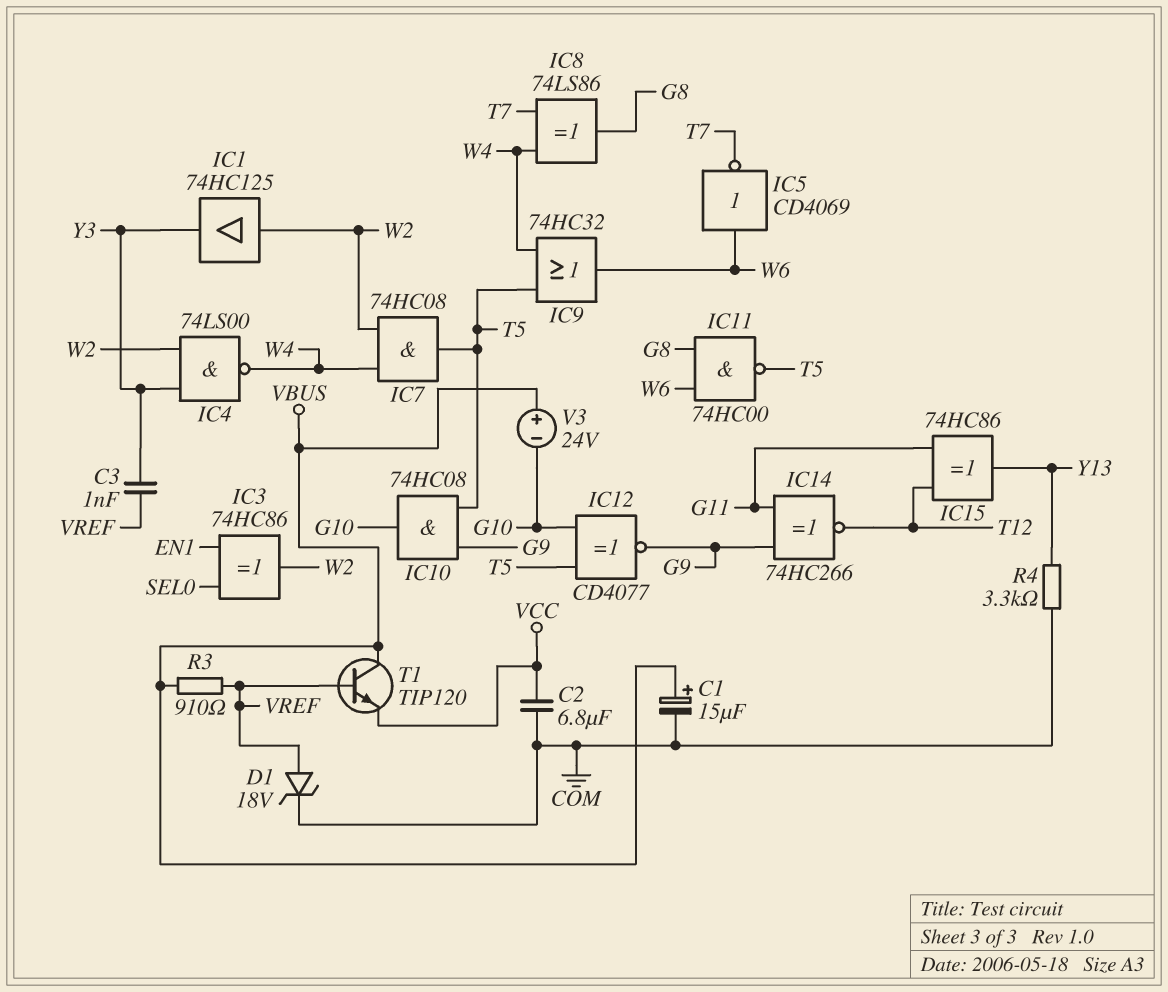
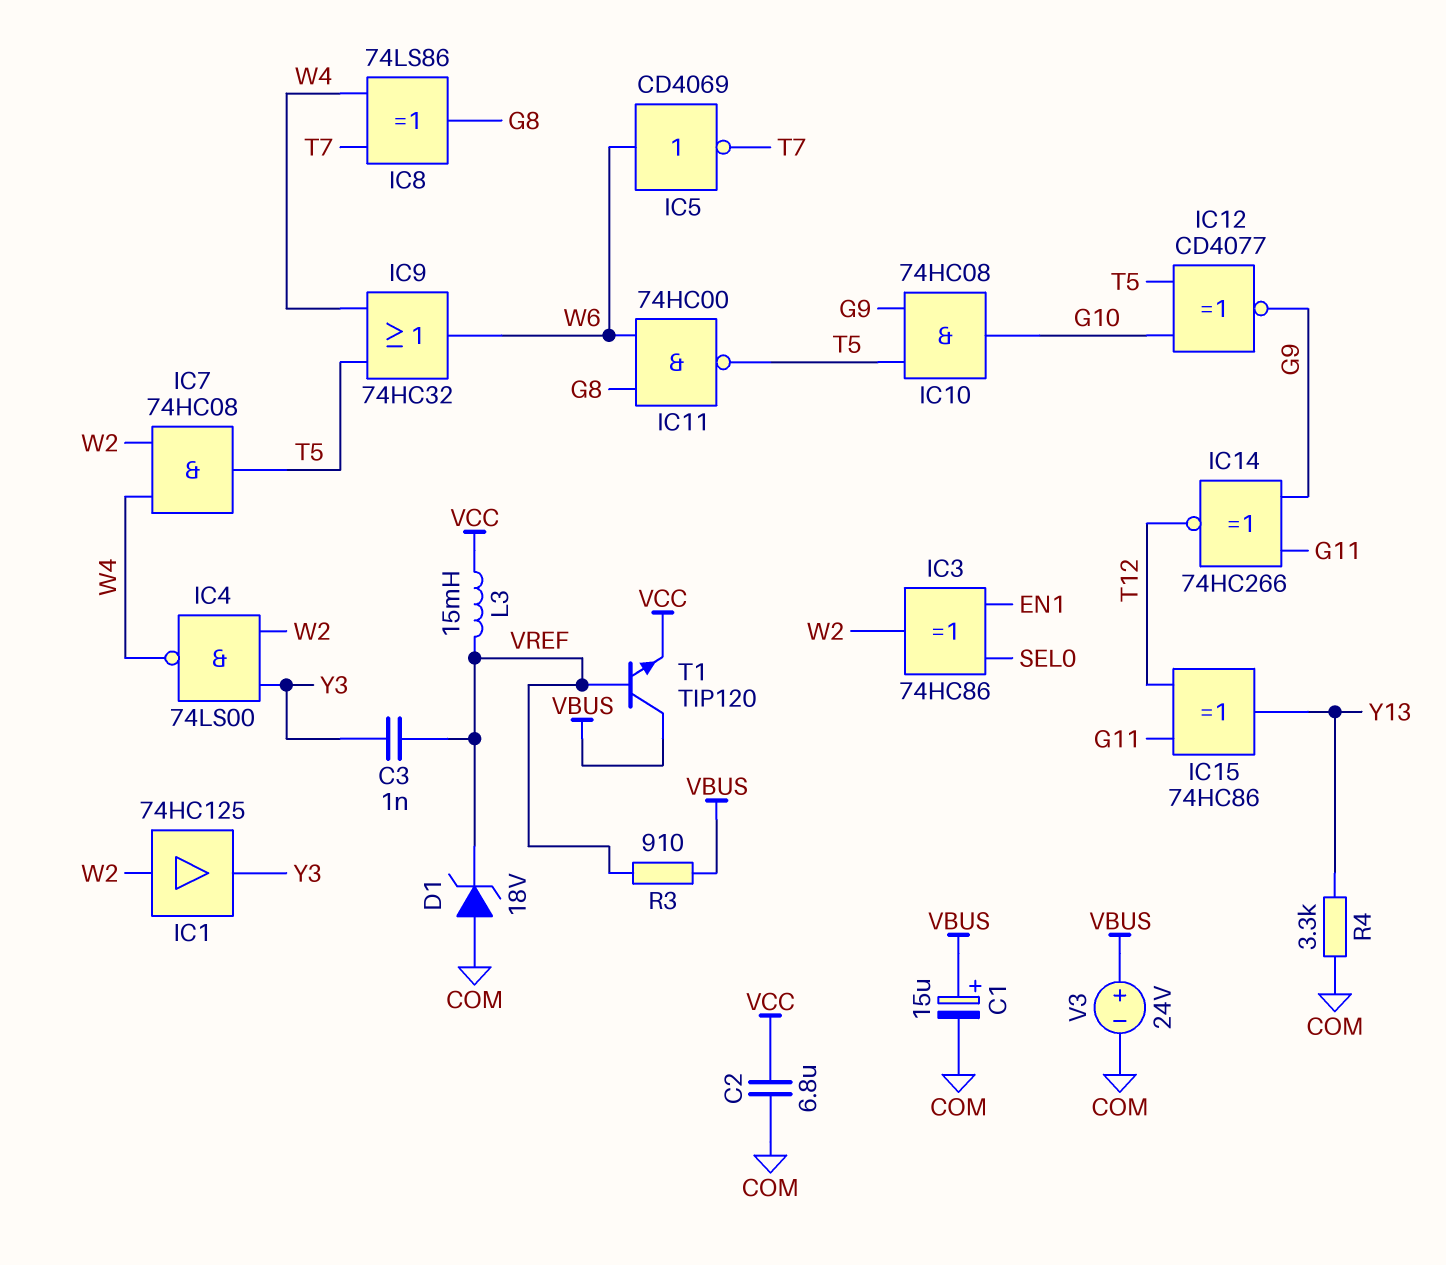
D1: zener 18V (A VREF, K COM) -> zener 18V (A COM, K VREF)
L3: none -> 15mH (VCC, VREF)
V3: 24V (plus VBUS, minus G10) -> 24V (plus VBUS, minus COM)

